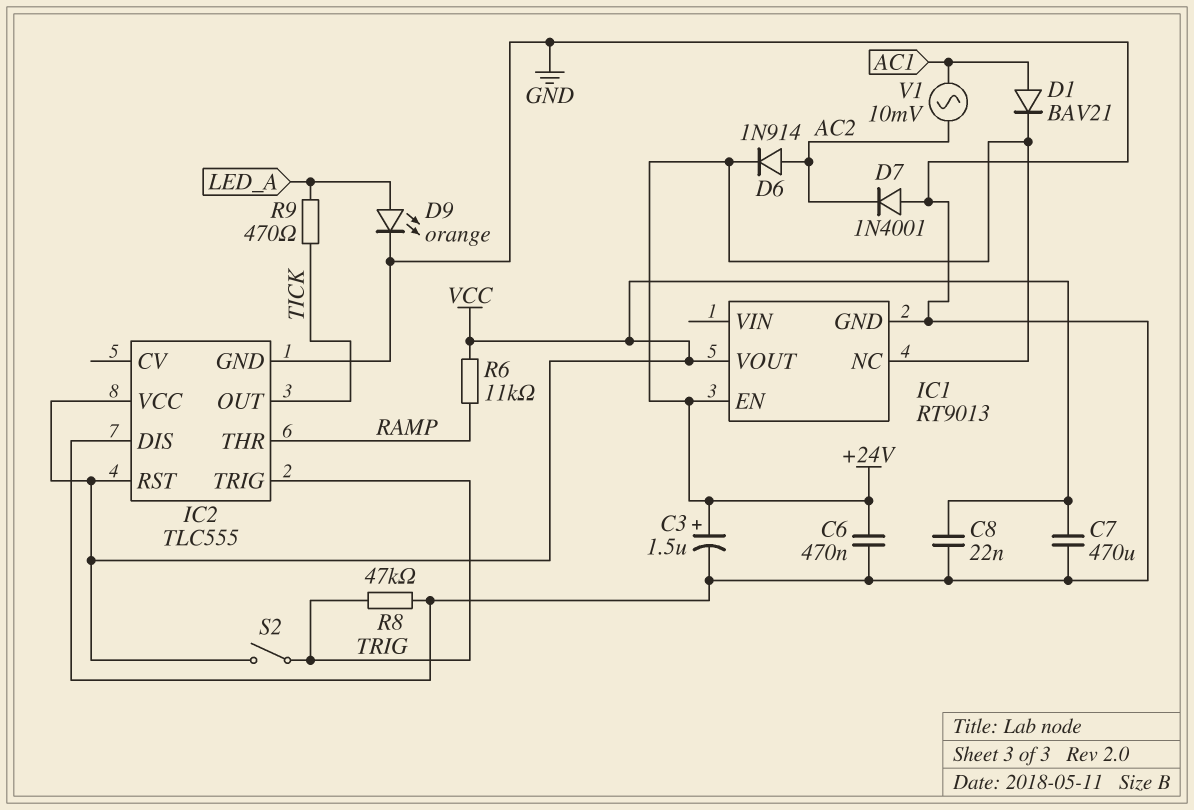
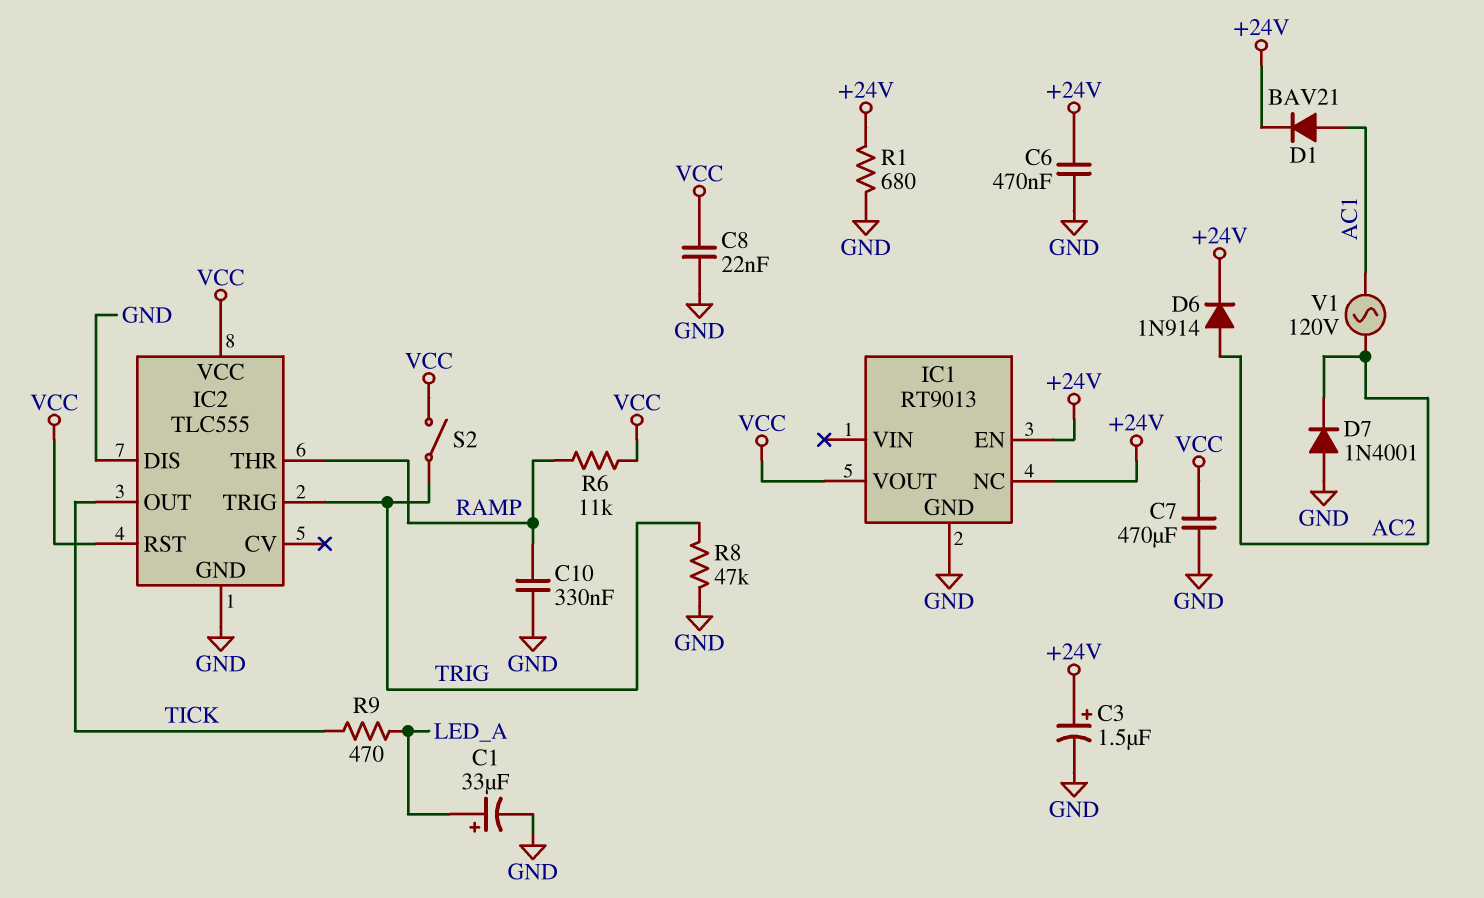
C1: none -> 33uF (plus LED_A, minus GND)
C10: none -> 330nF (GND, RAMP)
D9: LED orange (A LED_A, K GND) -> none
R1: none -> 680 (+24V, GND)
V1: AC 10mV (AC1, AC2) -> AC 120V (AC1, AC2)

